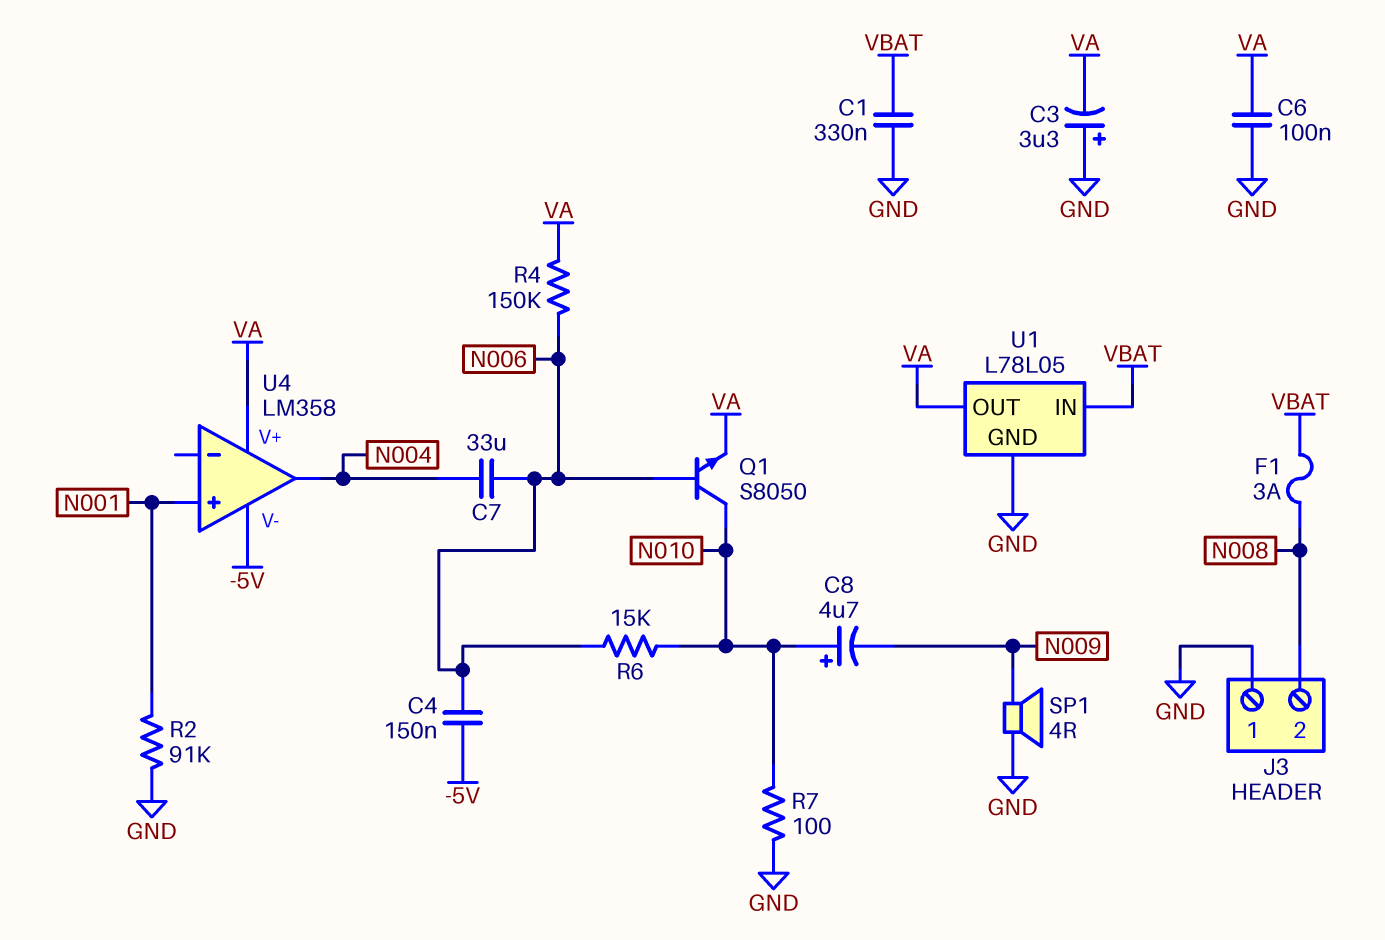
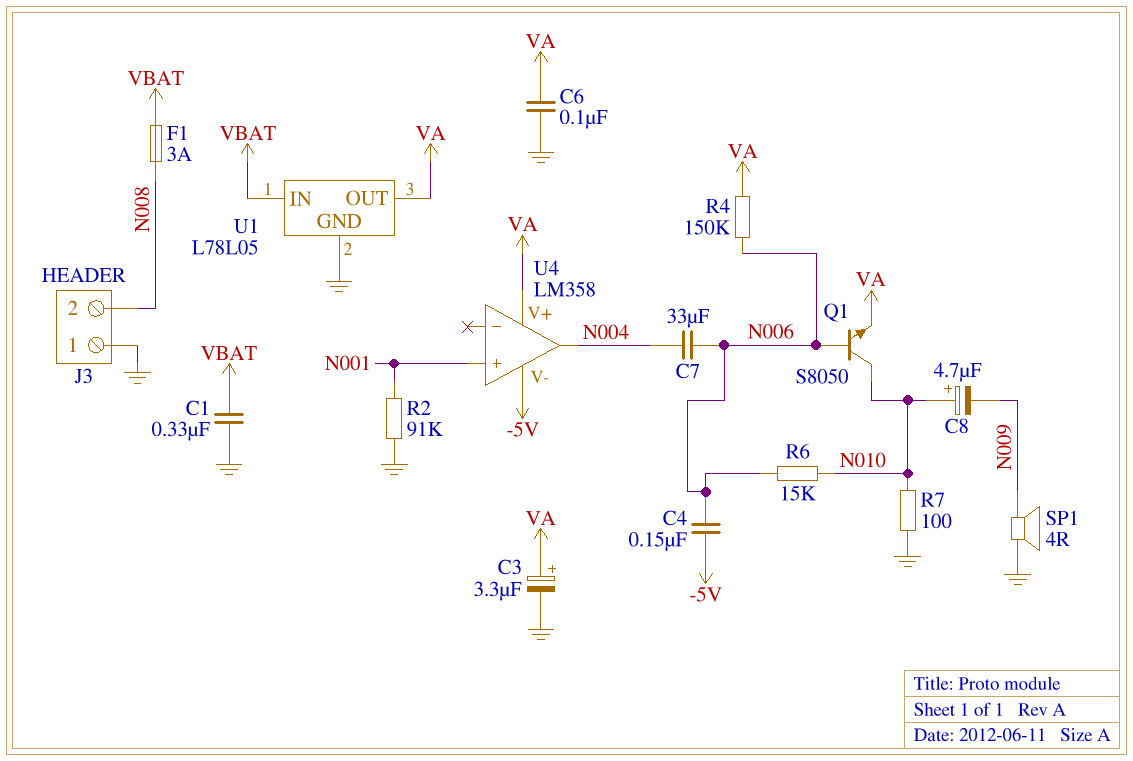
C3: 3.3uF (plus GND, minus VA) -> 3.3uF (plus VA, minus GND)

